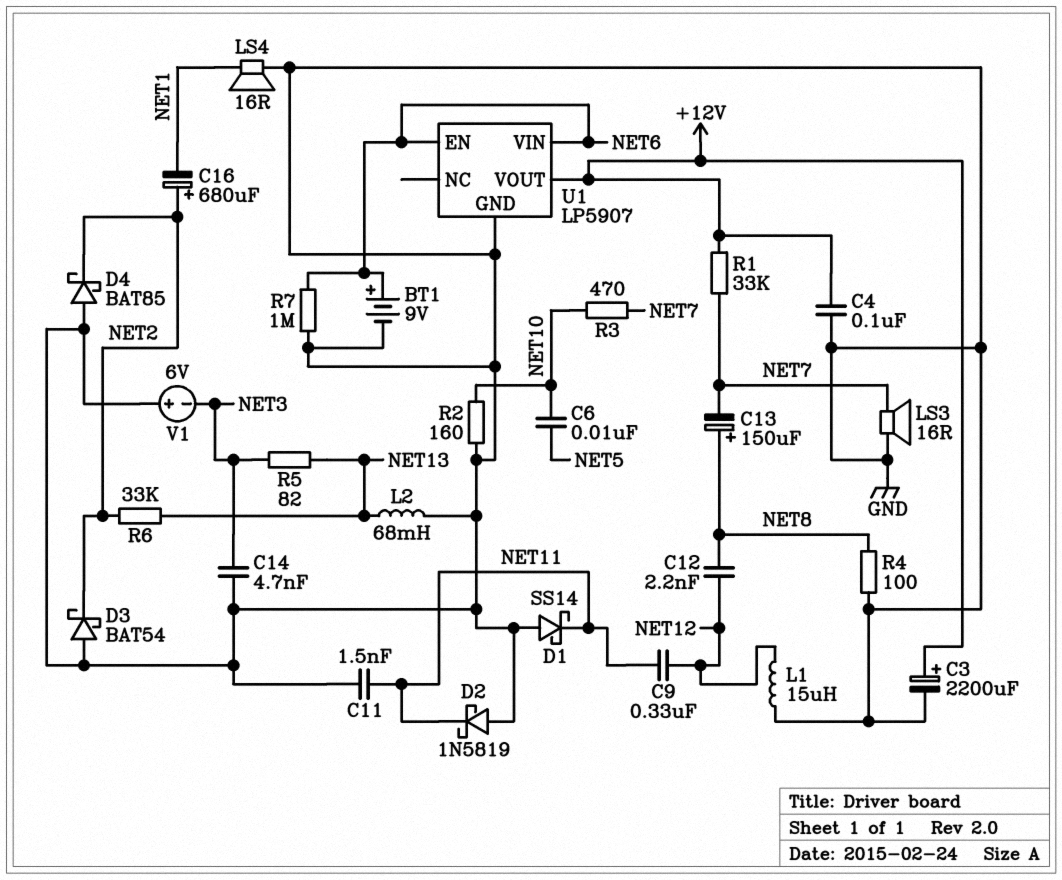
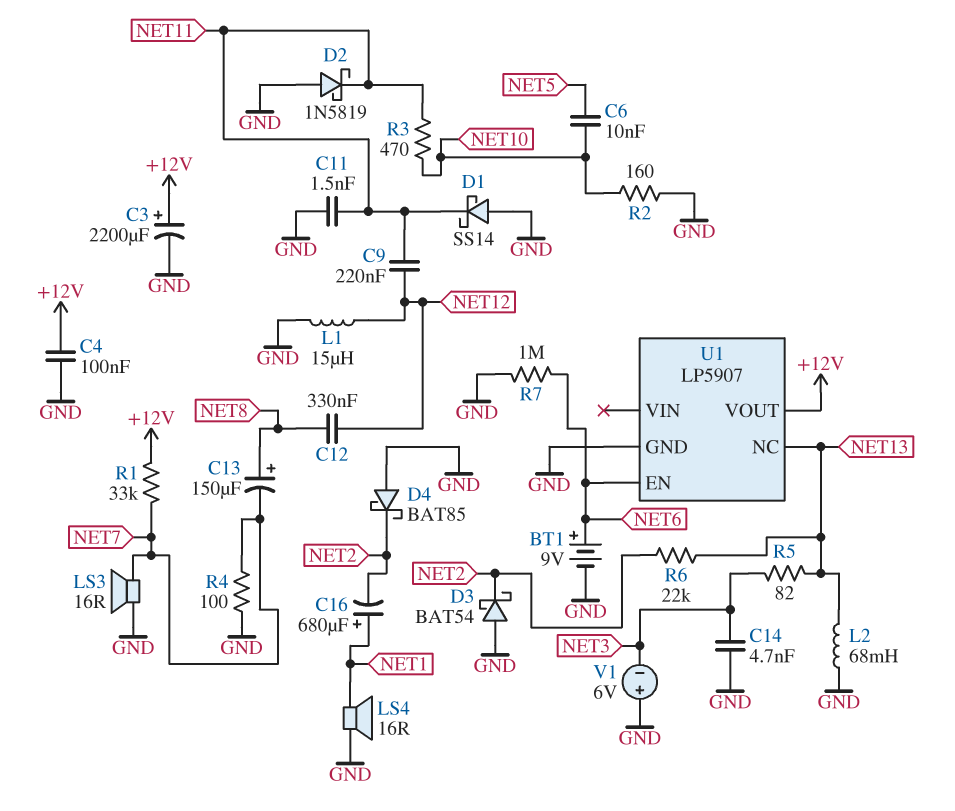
C9: 330nF (NET11, NET12) -> 220nF (NET11, NET12)
C12: 2.2nF (NET8, NET12) -> 330nF (NET8, NET12)
C16: 680uF (plus NET2, minus NET1) -> 680uF (plus NET1, minus NET2)
R3: 470 (NET7, NET10) -> 470 (NET10, NET11)
R4: 100 (GND, NET8) -> 100 (GND, NET7)
R6: 33k (NET2, NET13) -> 22k (NET2, NET13)
U1 pin NC: none -> NET13
U1 pin VIN: NET6 -> none

